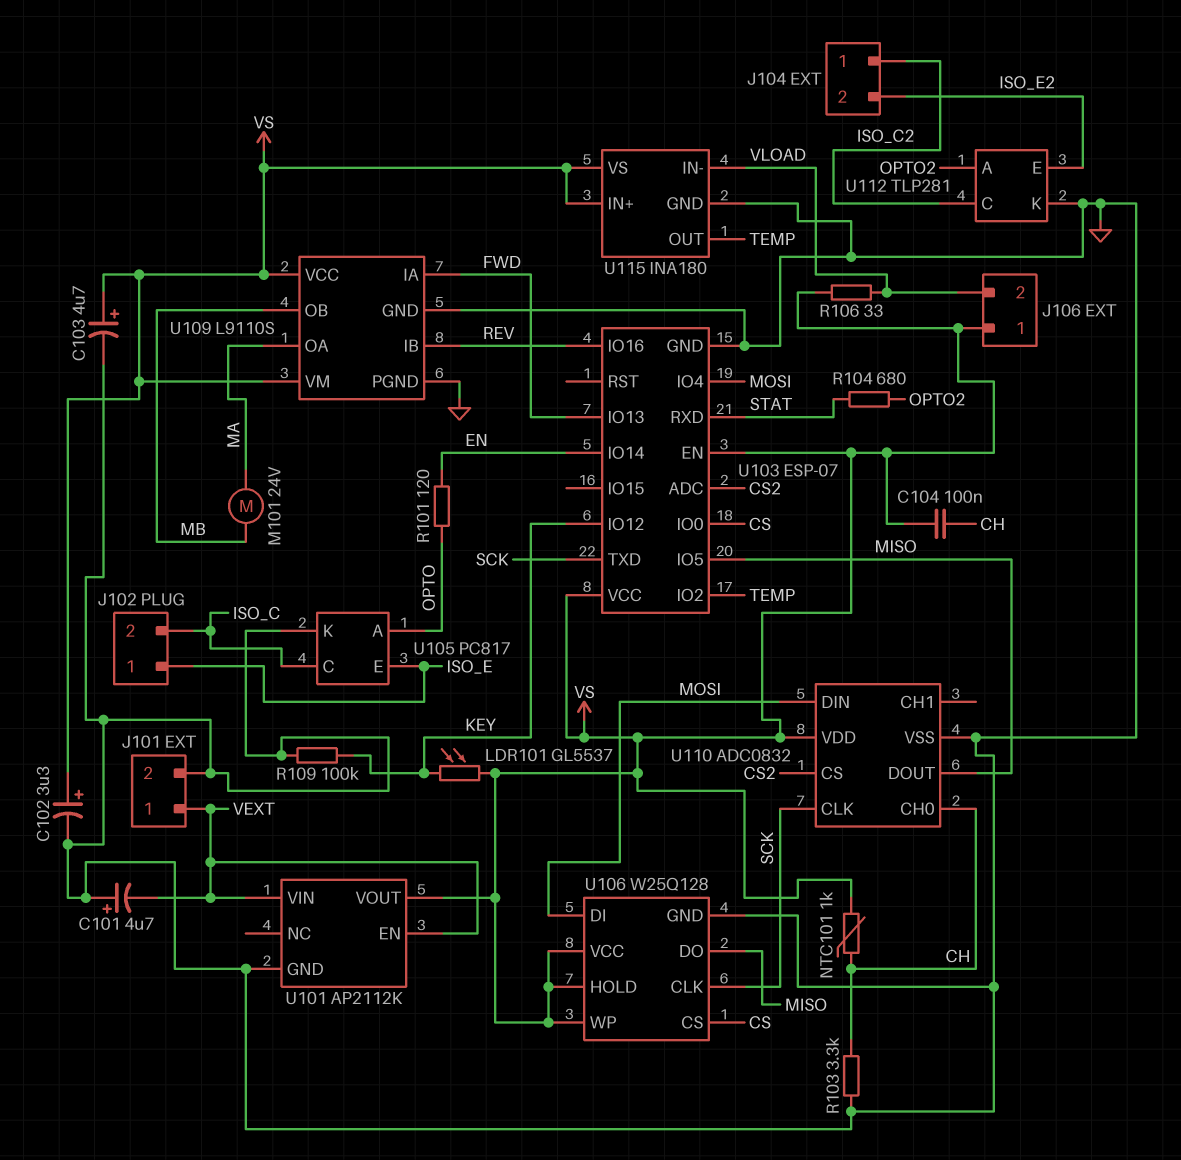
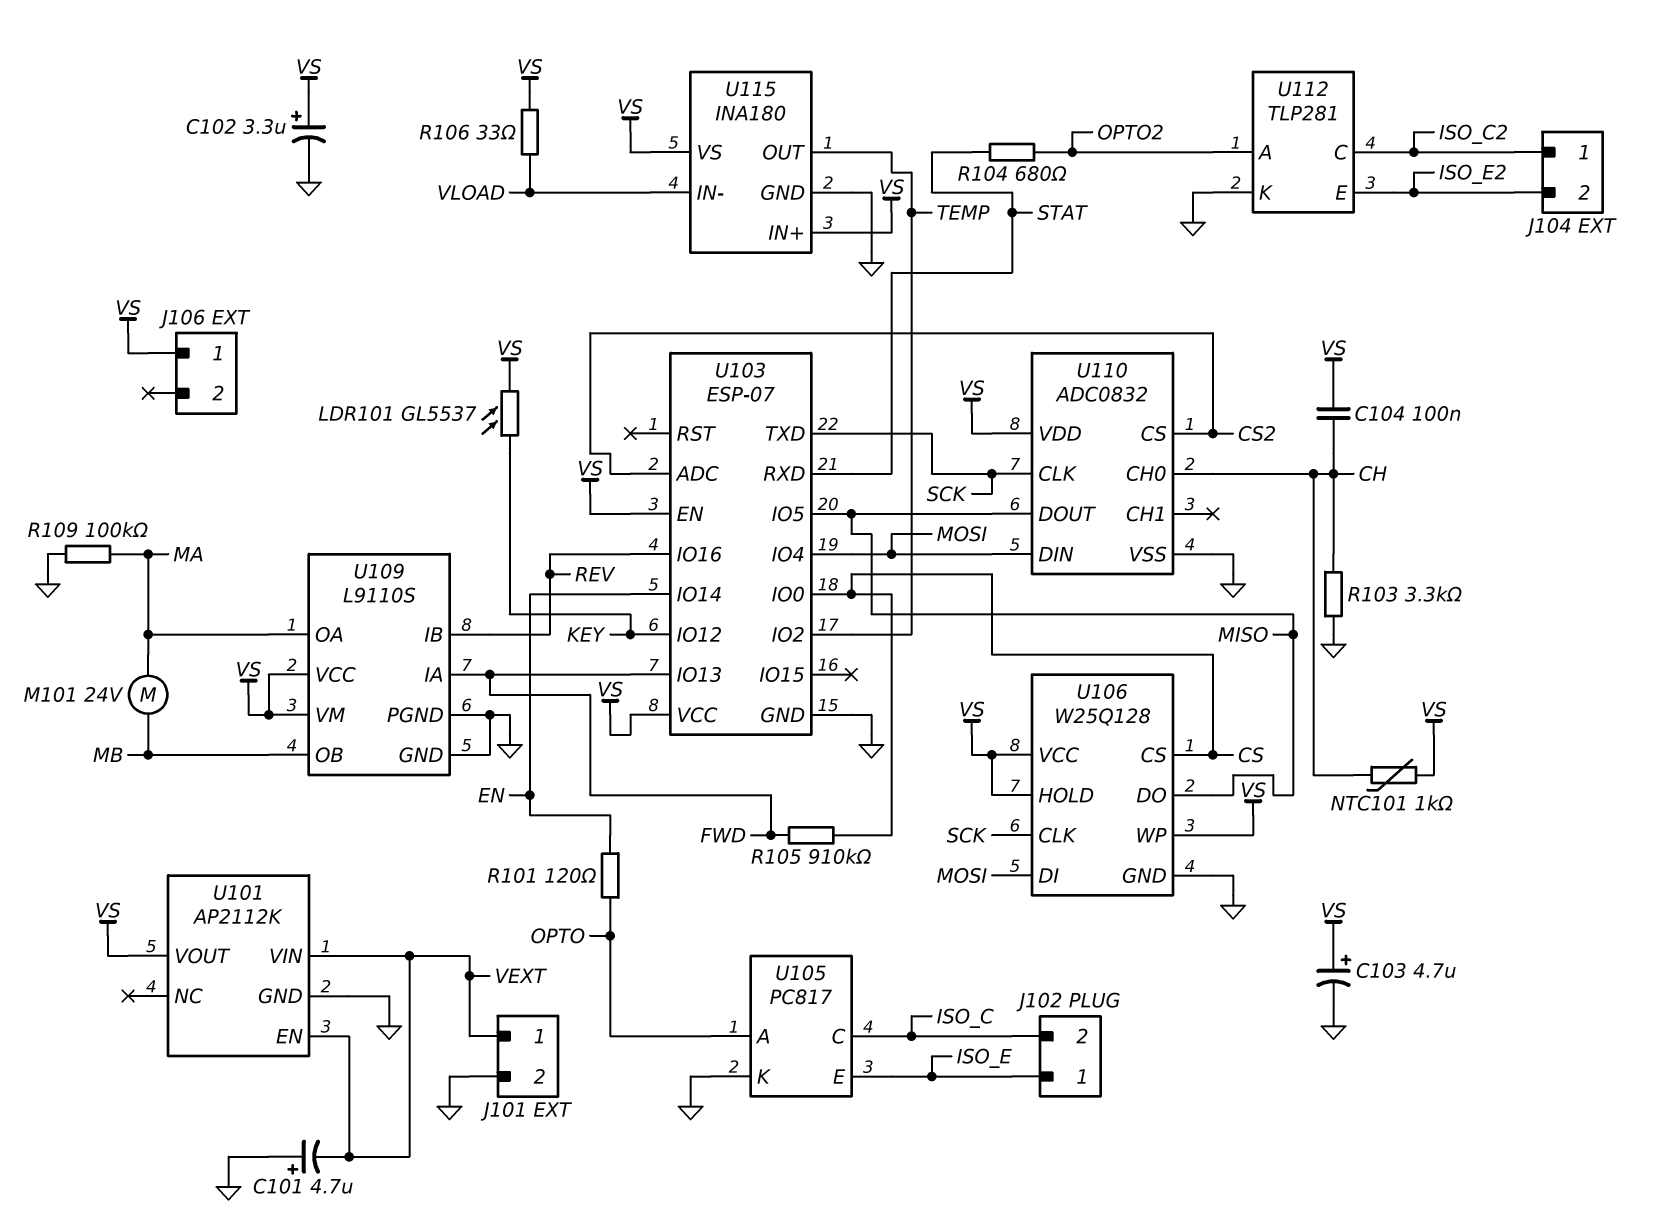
J106 pin 2: VLOAD -> none
R105: none -> 910k (CS, FWD)
R109: 100k (GND, KEY) -> 100k (GND, MA)

